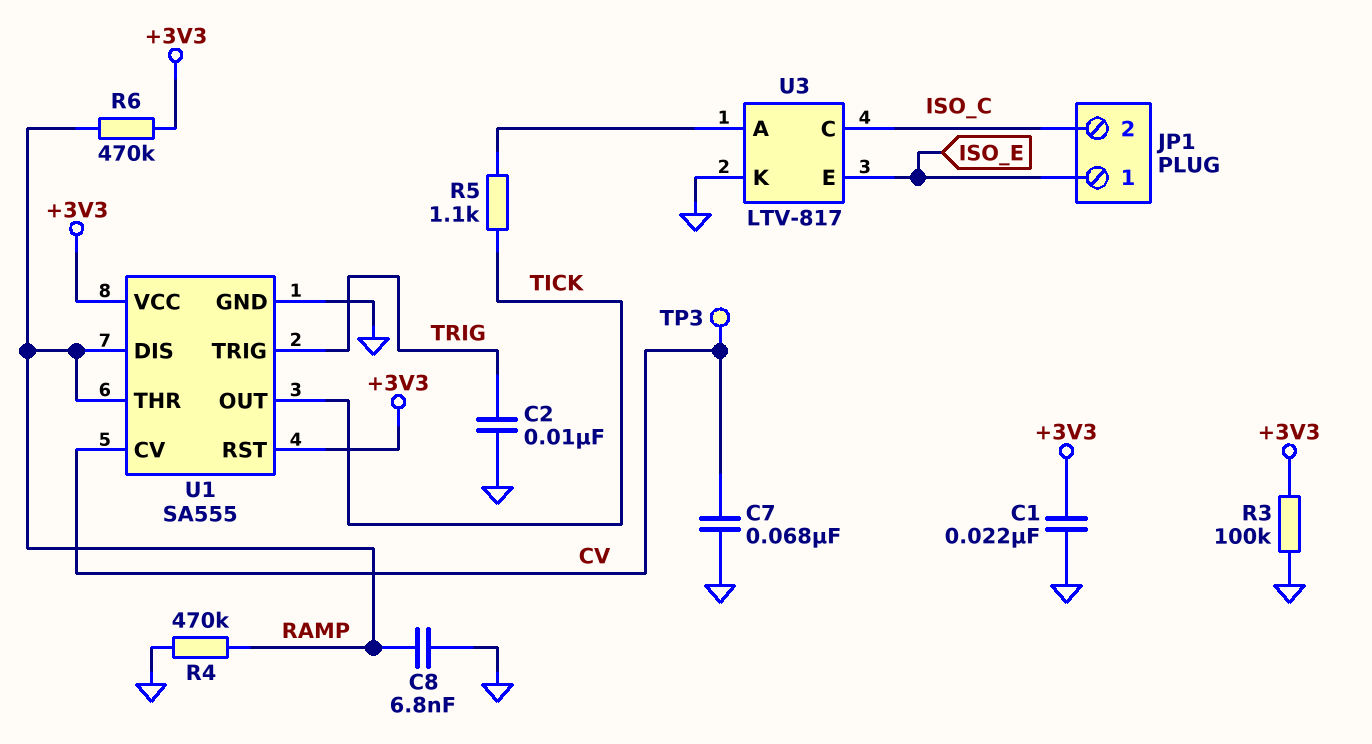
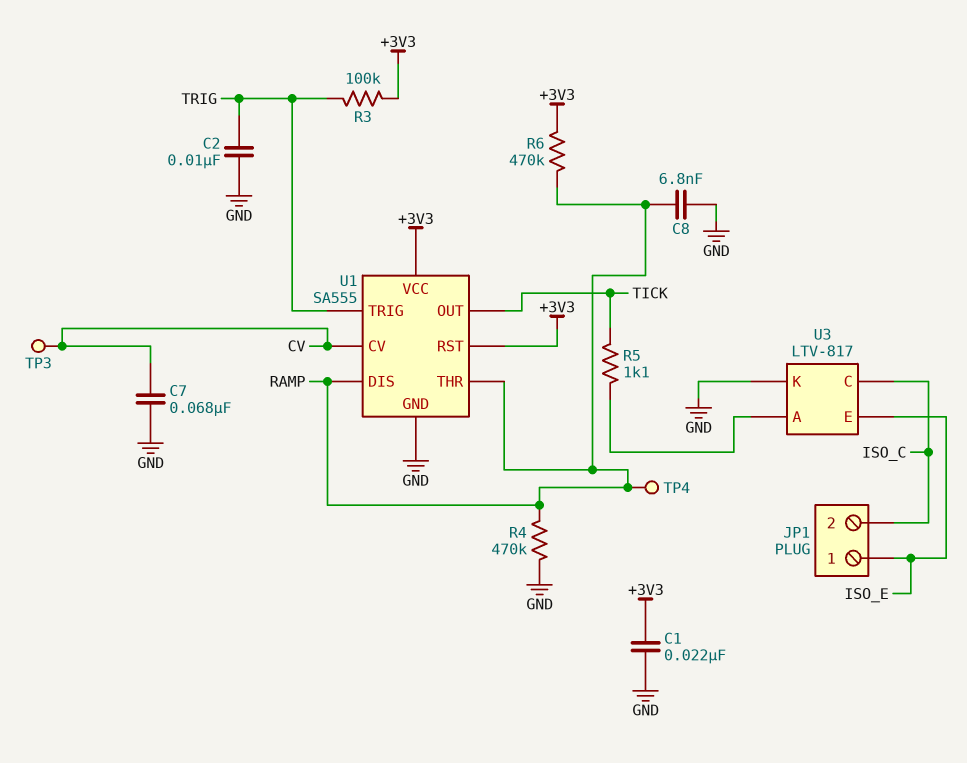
R3: 100k (+3V3, GND) -> 100k (+3V3, TRIG)
TP4: none -> test point (RAMP)

